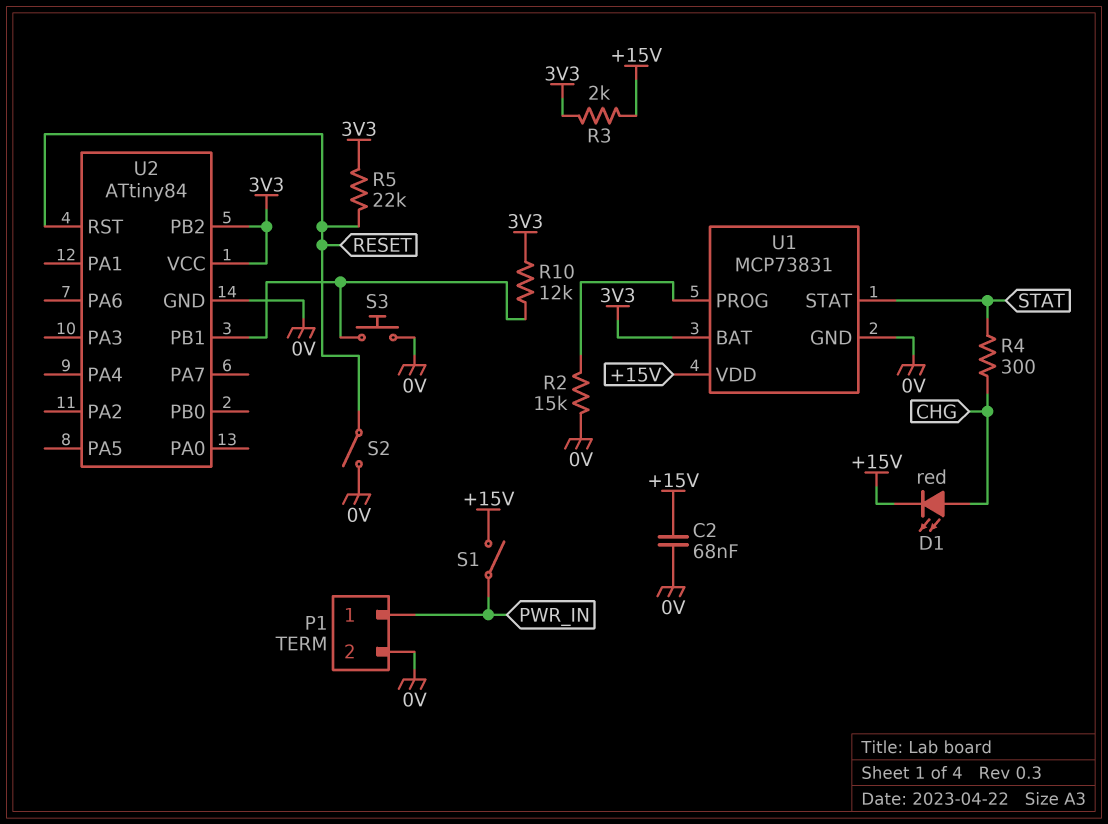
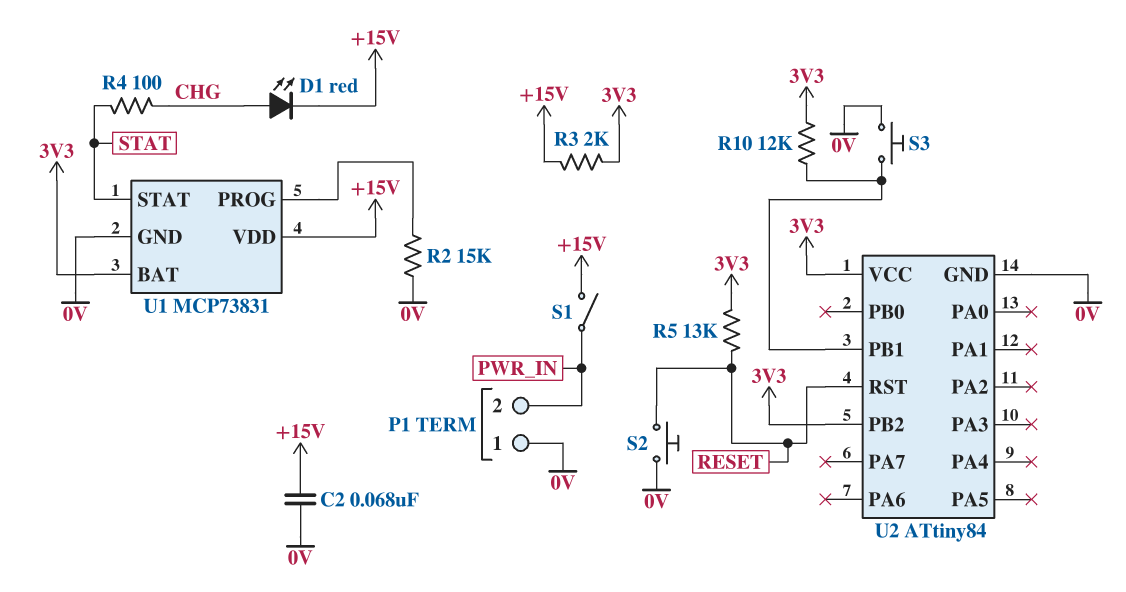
P1 pin 1: PWR_IN -> 0V
P1 pin 2: 0V -> PWR_IN
R4: 300 (CHG, STAT) -> 100 (CHG, STAT)
R5: 22k (3V3, RESET) -> 13k (3V3, RESET)
S2: switch (0V, RESET) -> button (0V, RESET)

